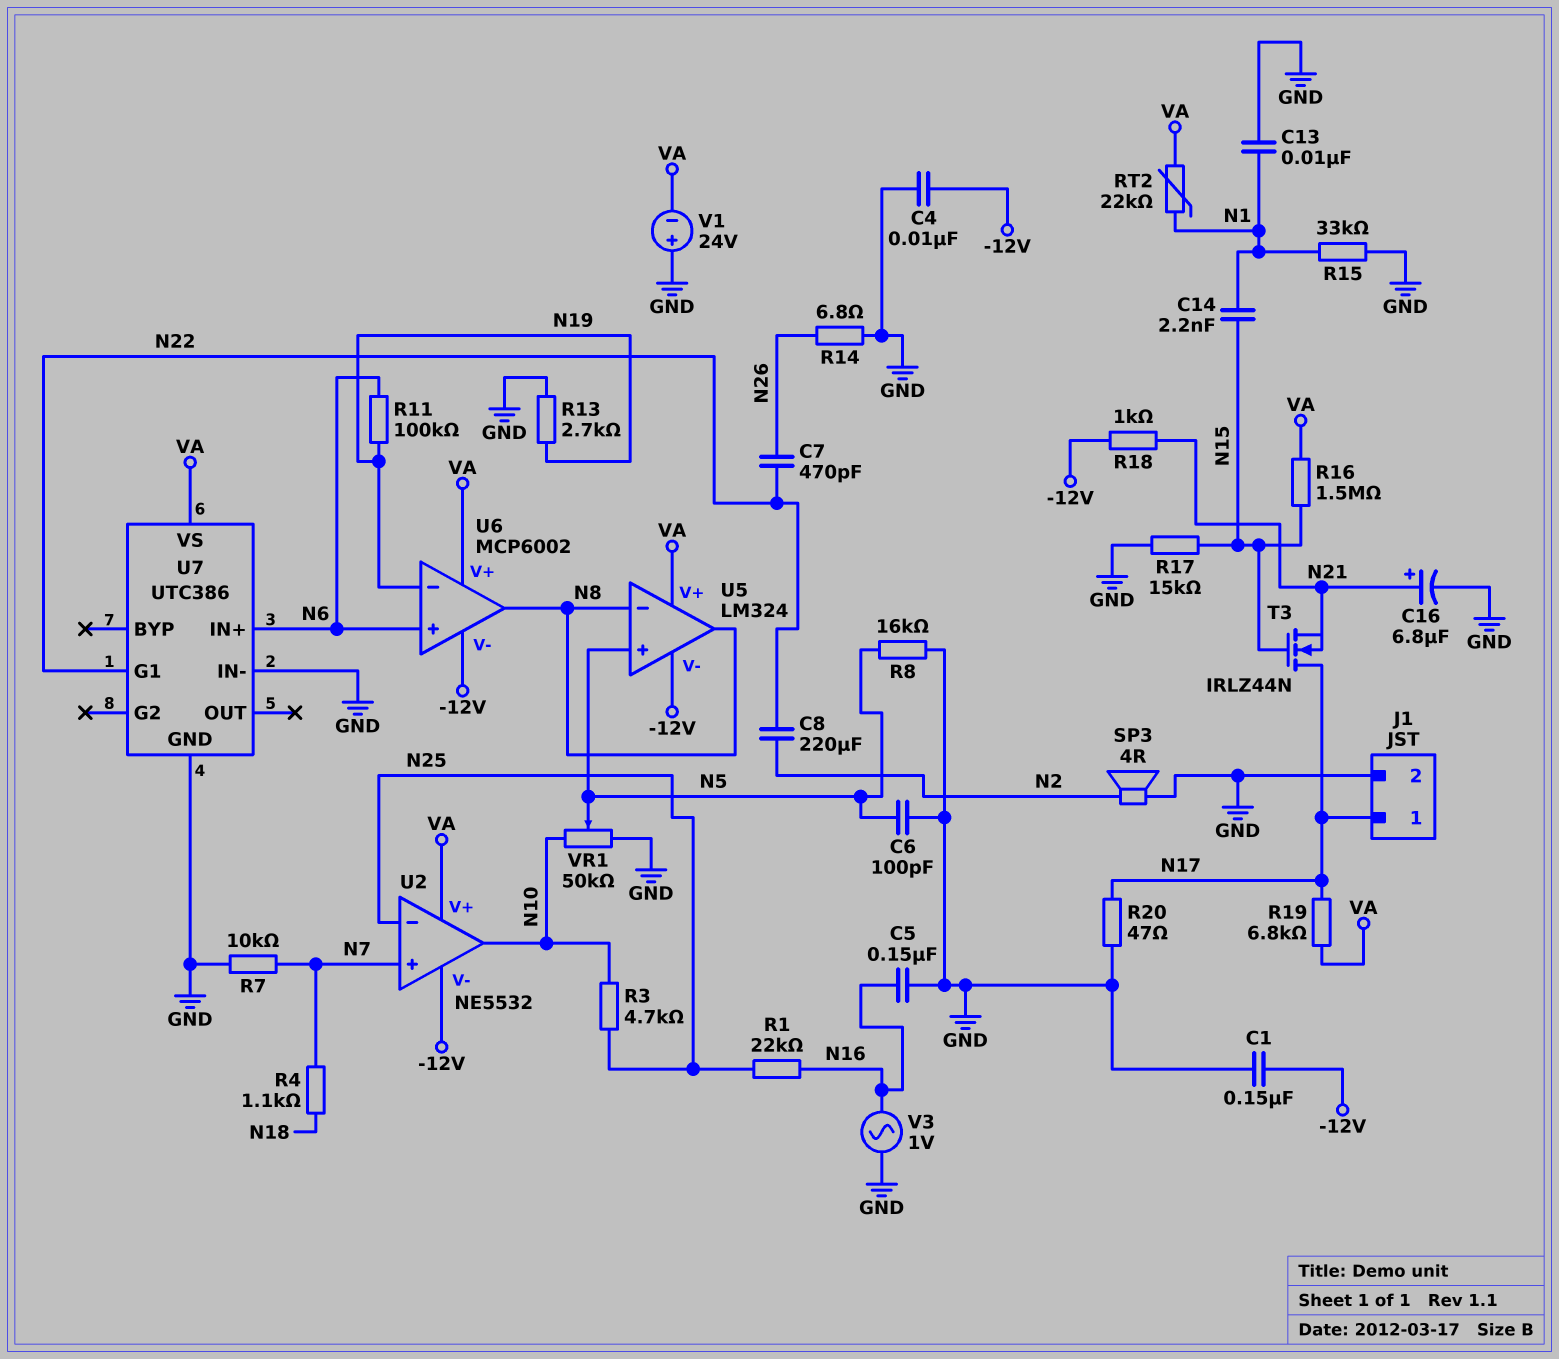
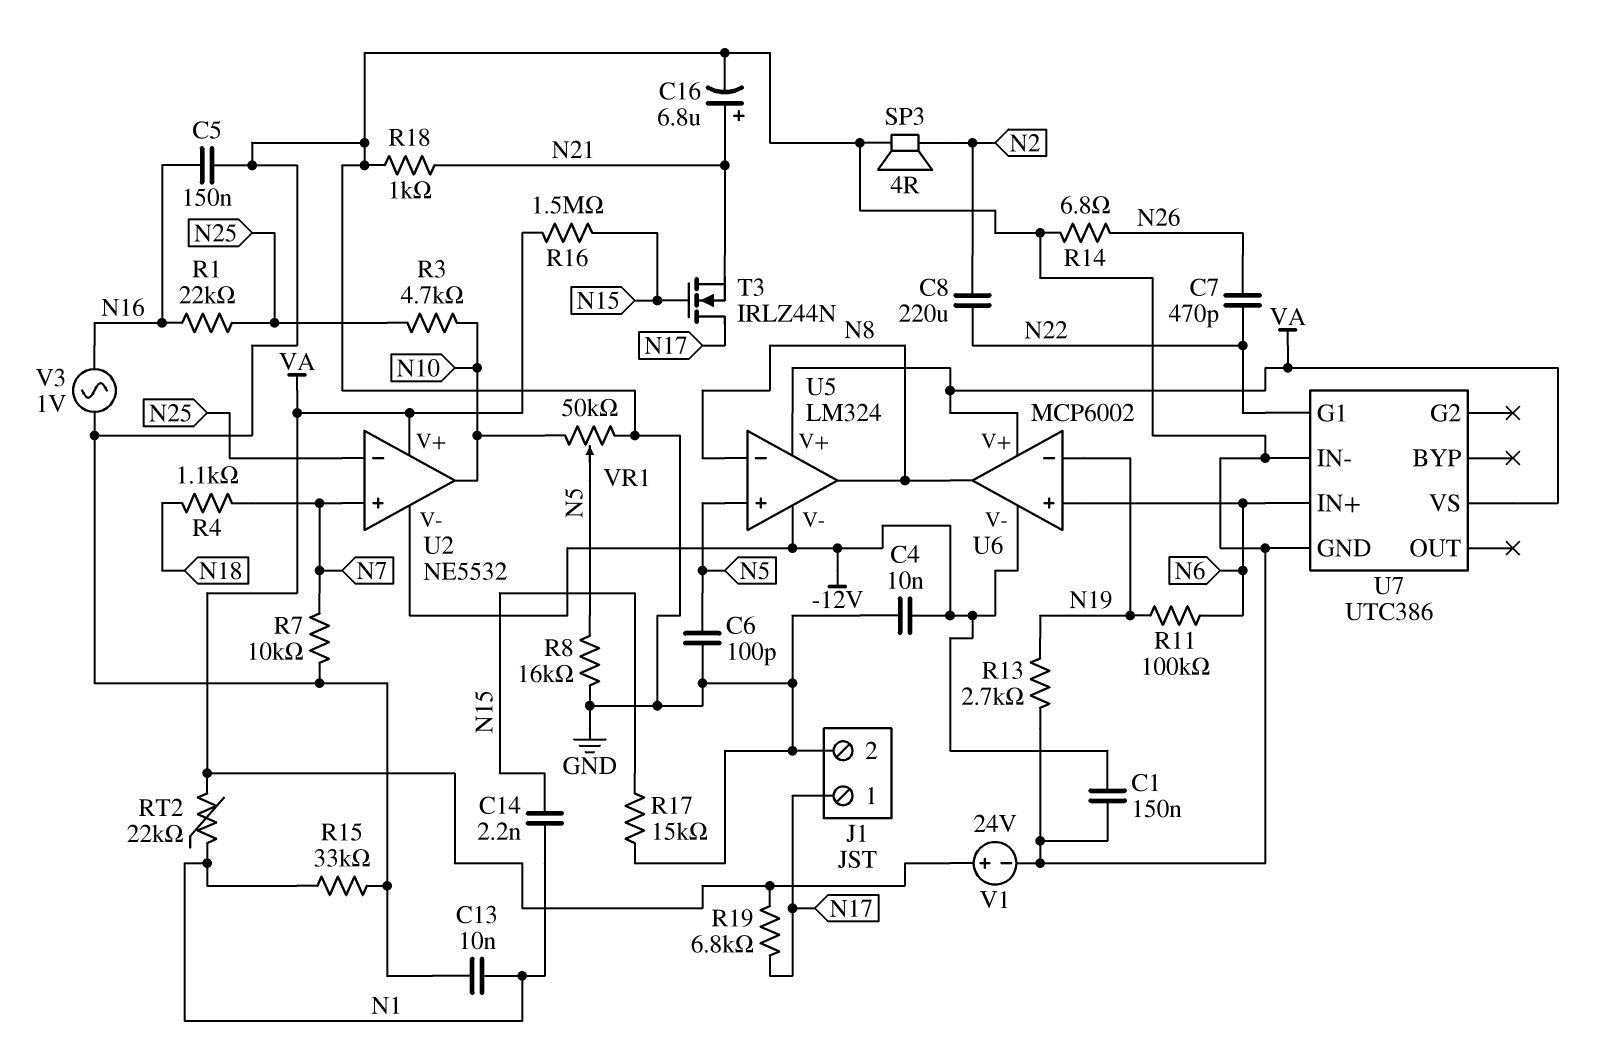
R18: 1k (-12V, N21) -> 1k (GND, N21)
R20: 47 (GND, N17) -> none
V1: 24V (plus GND, minus VA) -> 24V (plus VA, minus GND)

